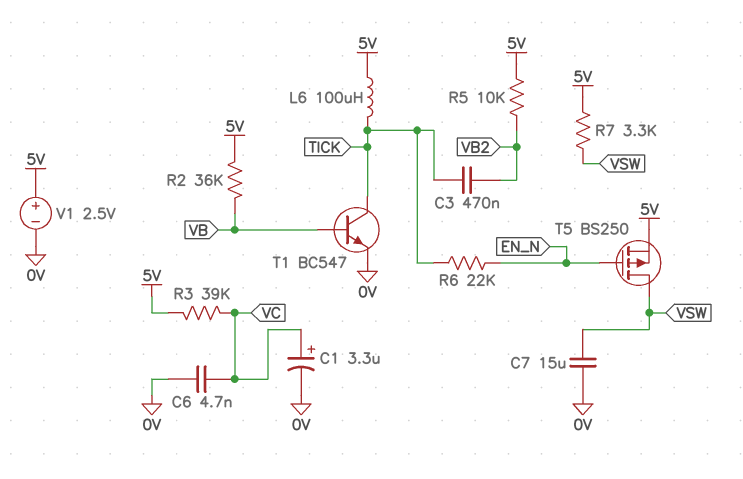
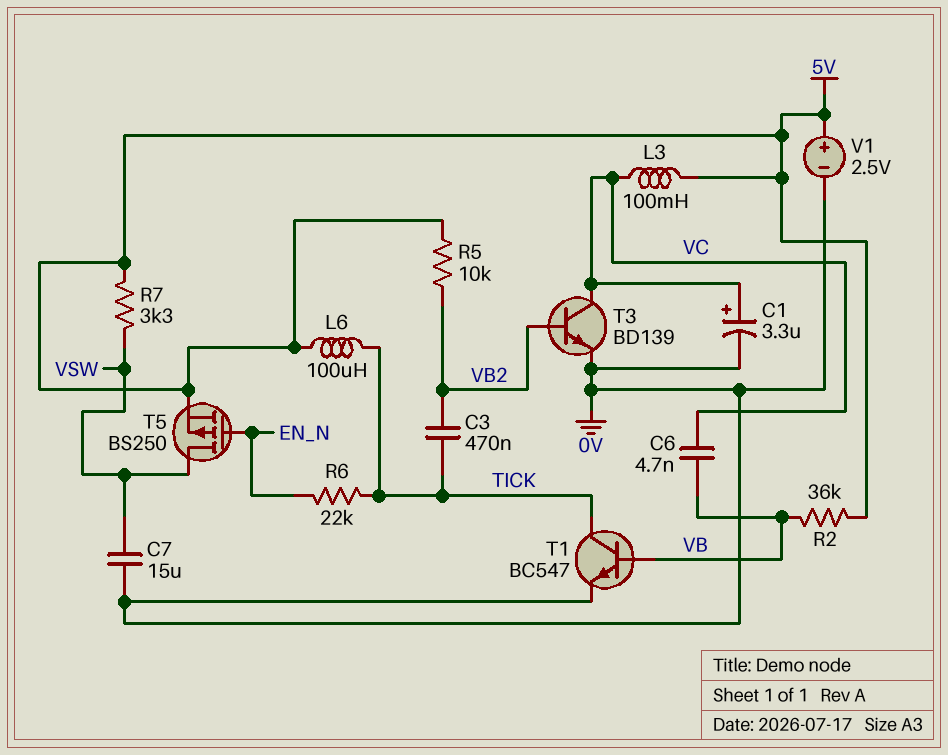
C6: 4.7nF (0V, VC) -> 4.7nF (VB, VC)
L3: none -> 100mH (5V, VC)
R3: 39k (5V, VC) -> none
T3: none -> NPN BD139 (B VB2, C VC, E 0V)

